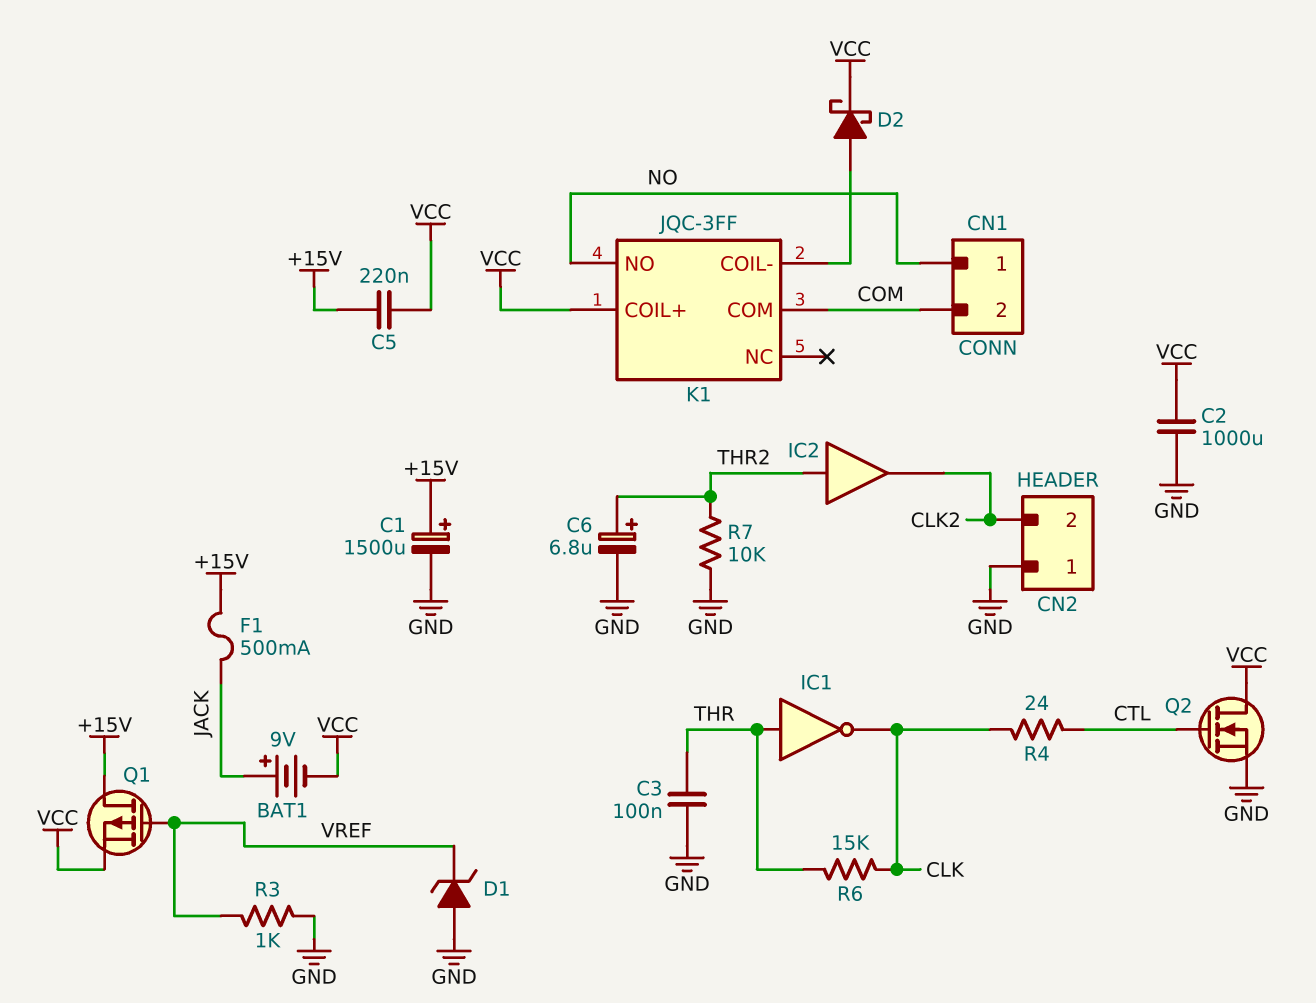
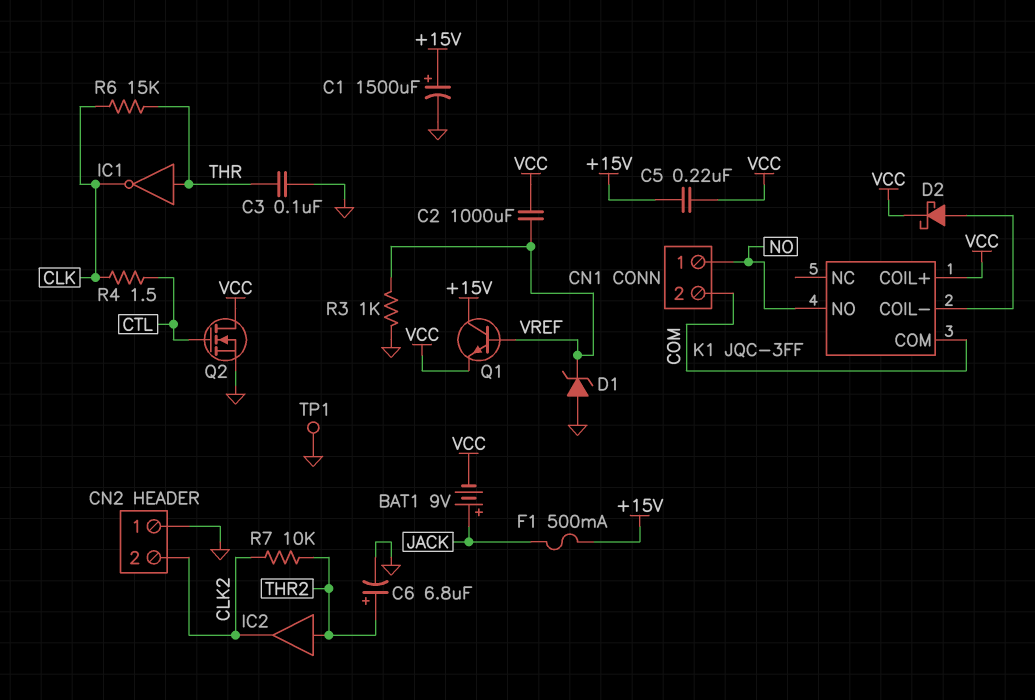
C2: 1000uF (GND, VCC) -> 1000uF (VCC, VREF)
Q1: PMOS (G VREF, D +15V, S VCC) -> NPN (B VREF, C +15V, E VCC)
R4: 24 (CLK, CTL) -> 1.5 (CLK, CTL)
R7: 10k (GND, THR2) -> 10k (CLK2, THR2)
TP1: none -> test point (GND)

